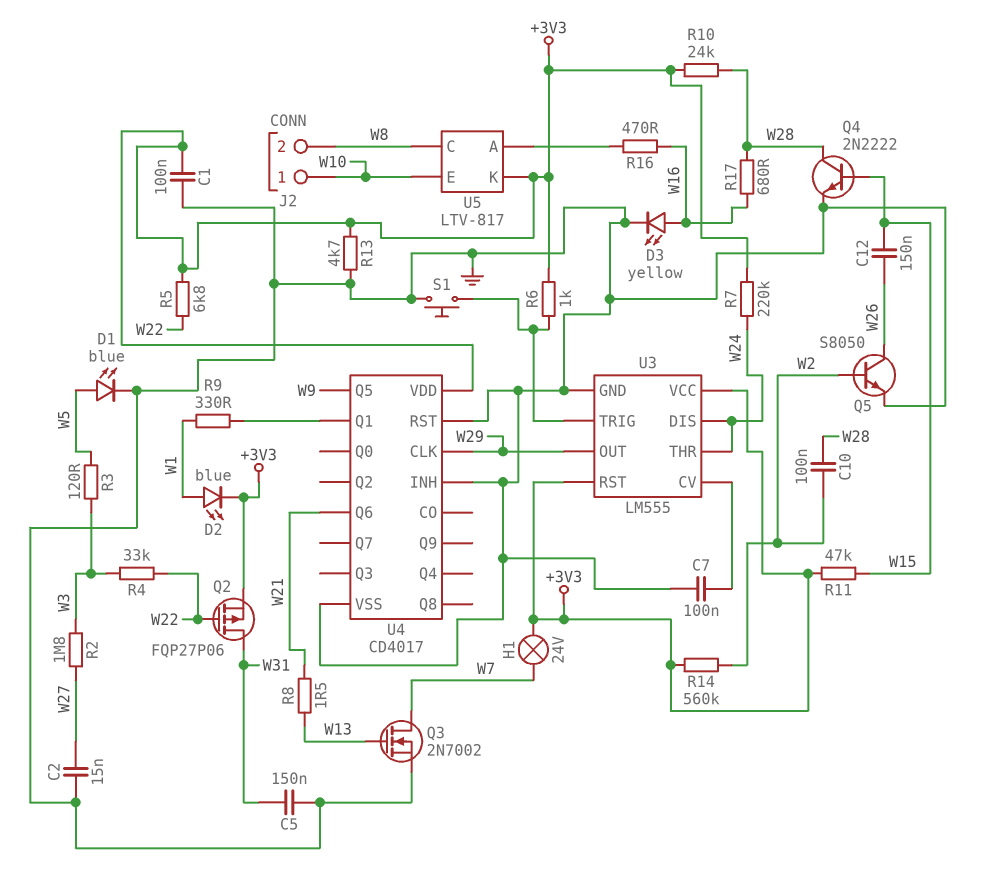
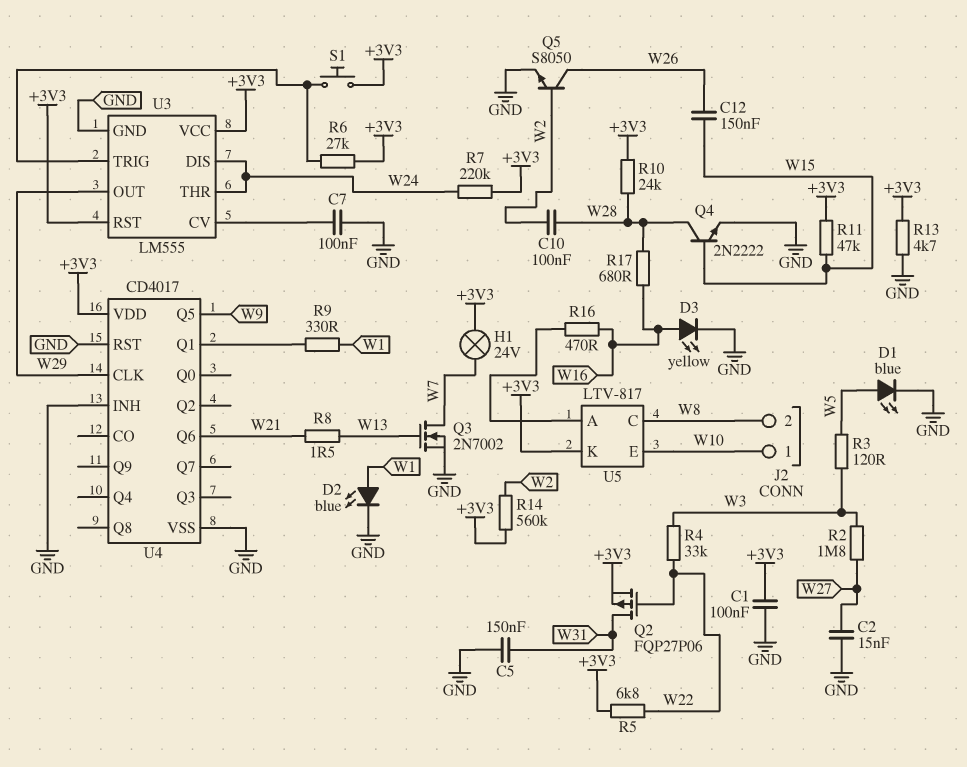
D2: LED blue (A W1, K +3V3) -> LED blue (A W1, K GND)
R6: 1k (+3V3, U3/TRIG) -> 27k (+3V3, U3/TRIG)
S1: button (GND, U3/TRIG) -> button (+3V3, U3/TRIG)

